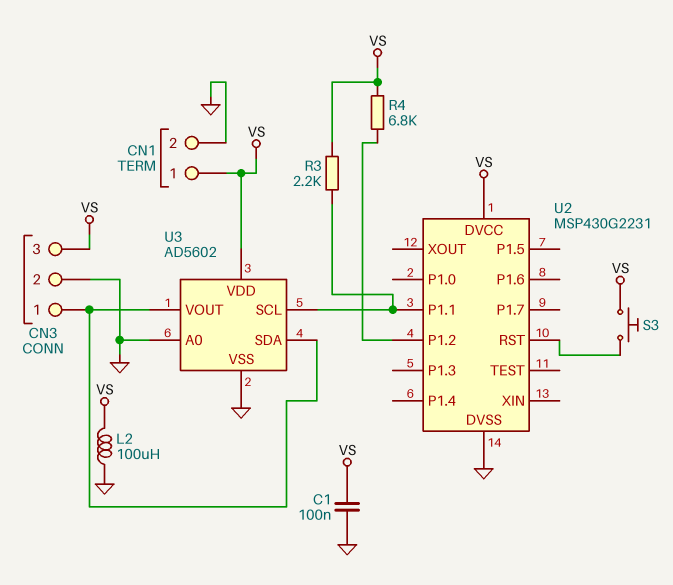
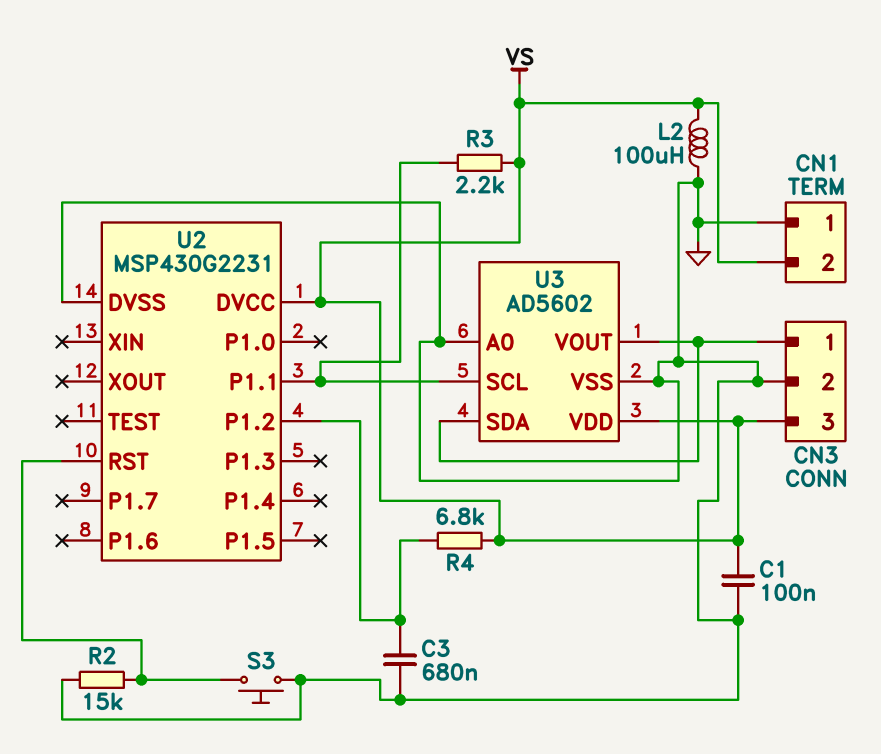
C3: none -> 680nF (GND, U2/P1.2)
CN1 pin 1: VS -> GND
CN1 pin 2: GND -> VS
R2: none -> 15k (GND, U2/RST)
S3: button (U2/RST, VS) -> button (GND, U2/RST)

